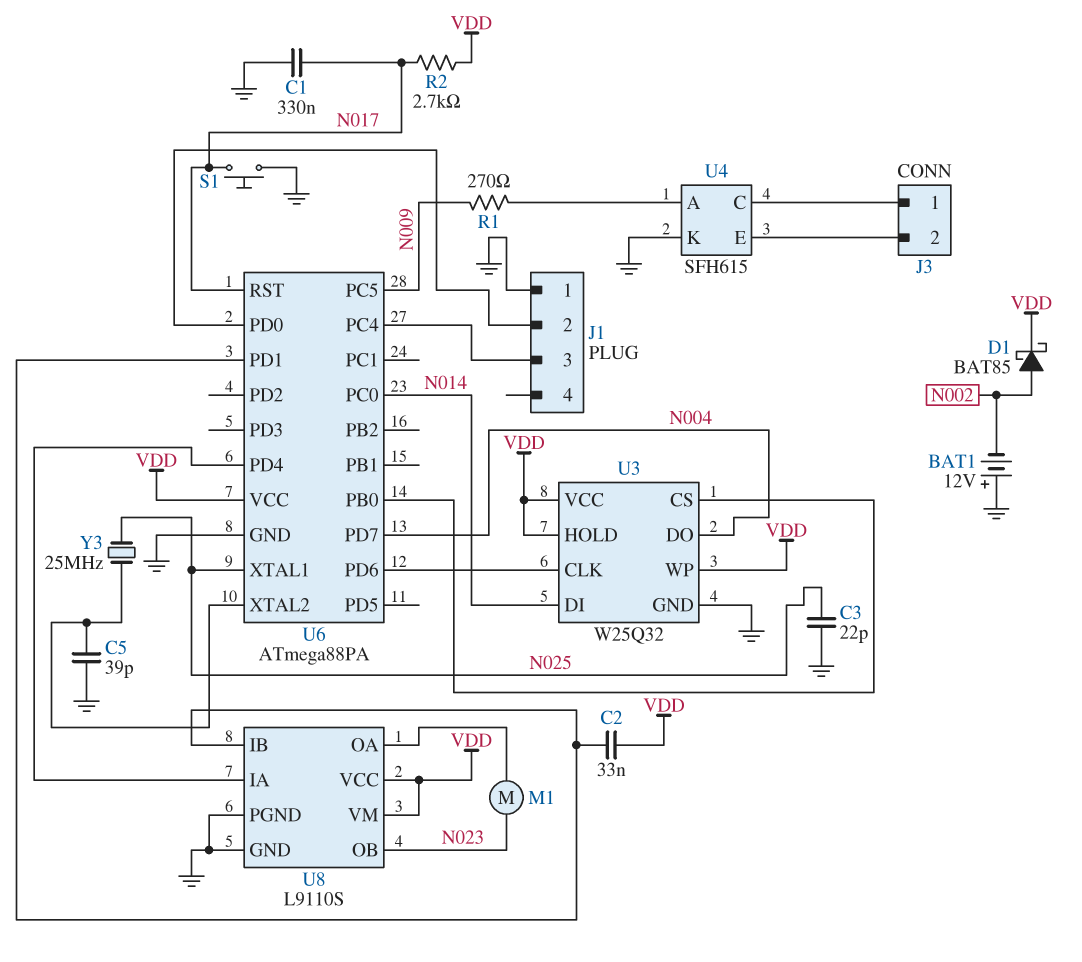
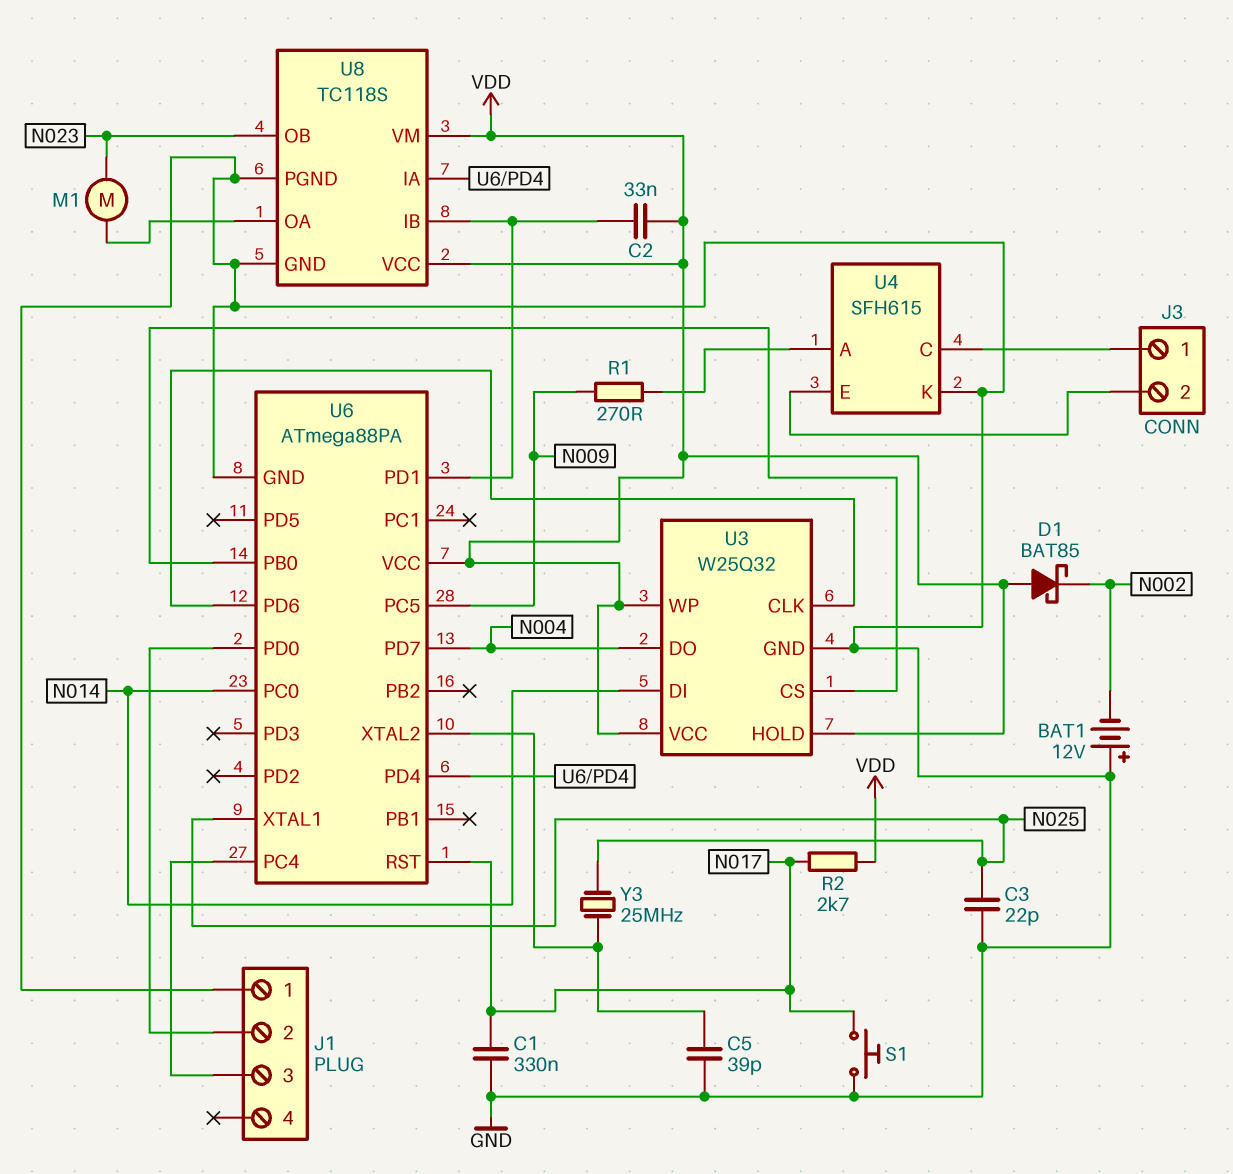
D1: schottky BAT85 (A N002, K VDD) -> schottky BAT85 (A VDD, K N002)
U8: L9110S -> TC118S

